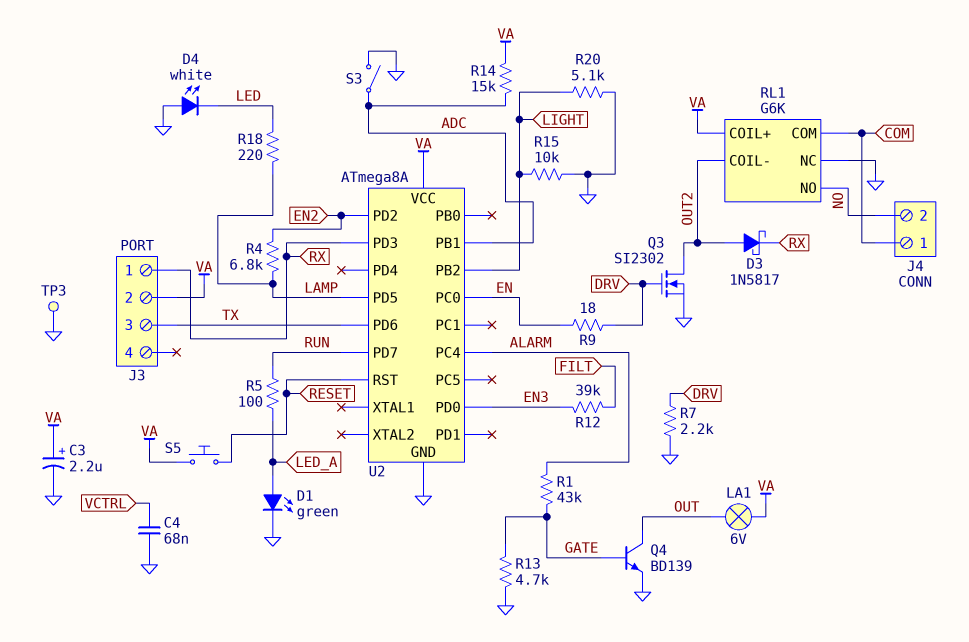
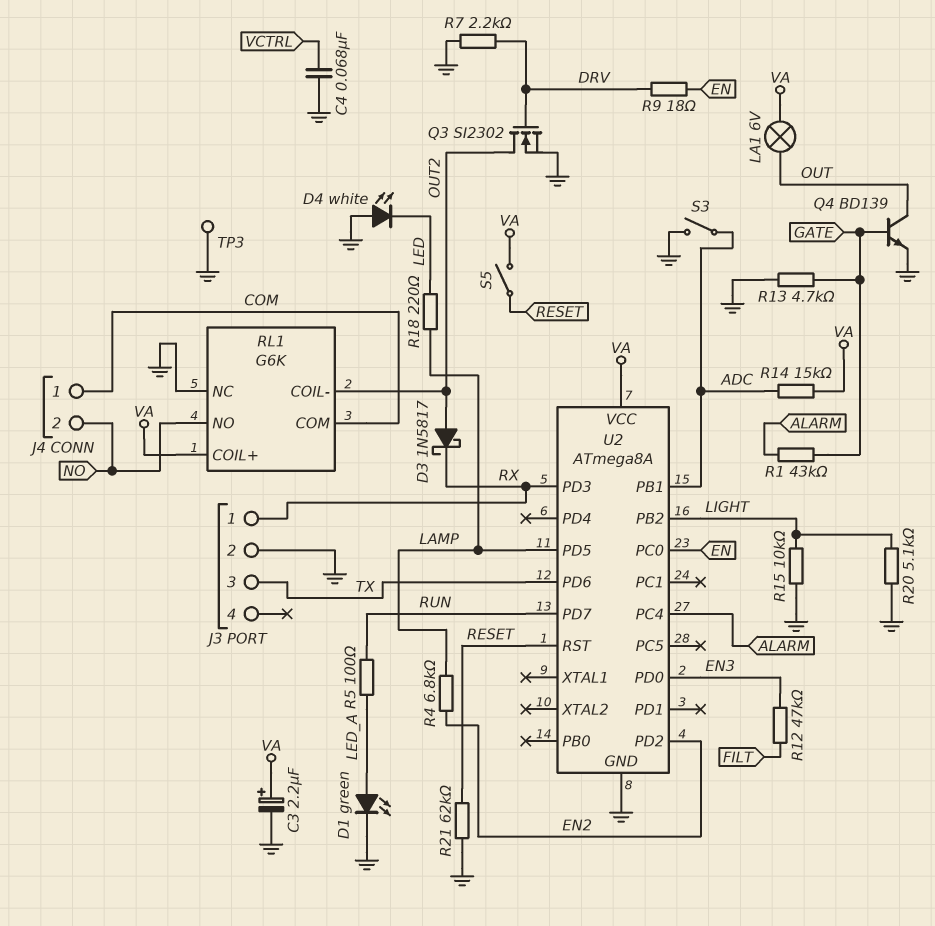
J3 pin 2: VA -> GND
R12: 39k (EN3, FILT) -> 47k (EN3, FILT)
R21: none -> 62k (GND, RESET)
S5: button (RESET, VA) -> switch (RESET, VA)

